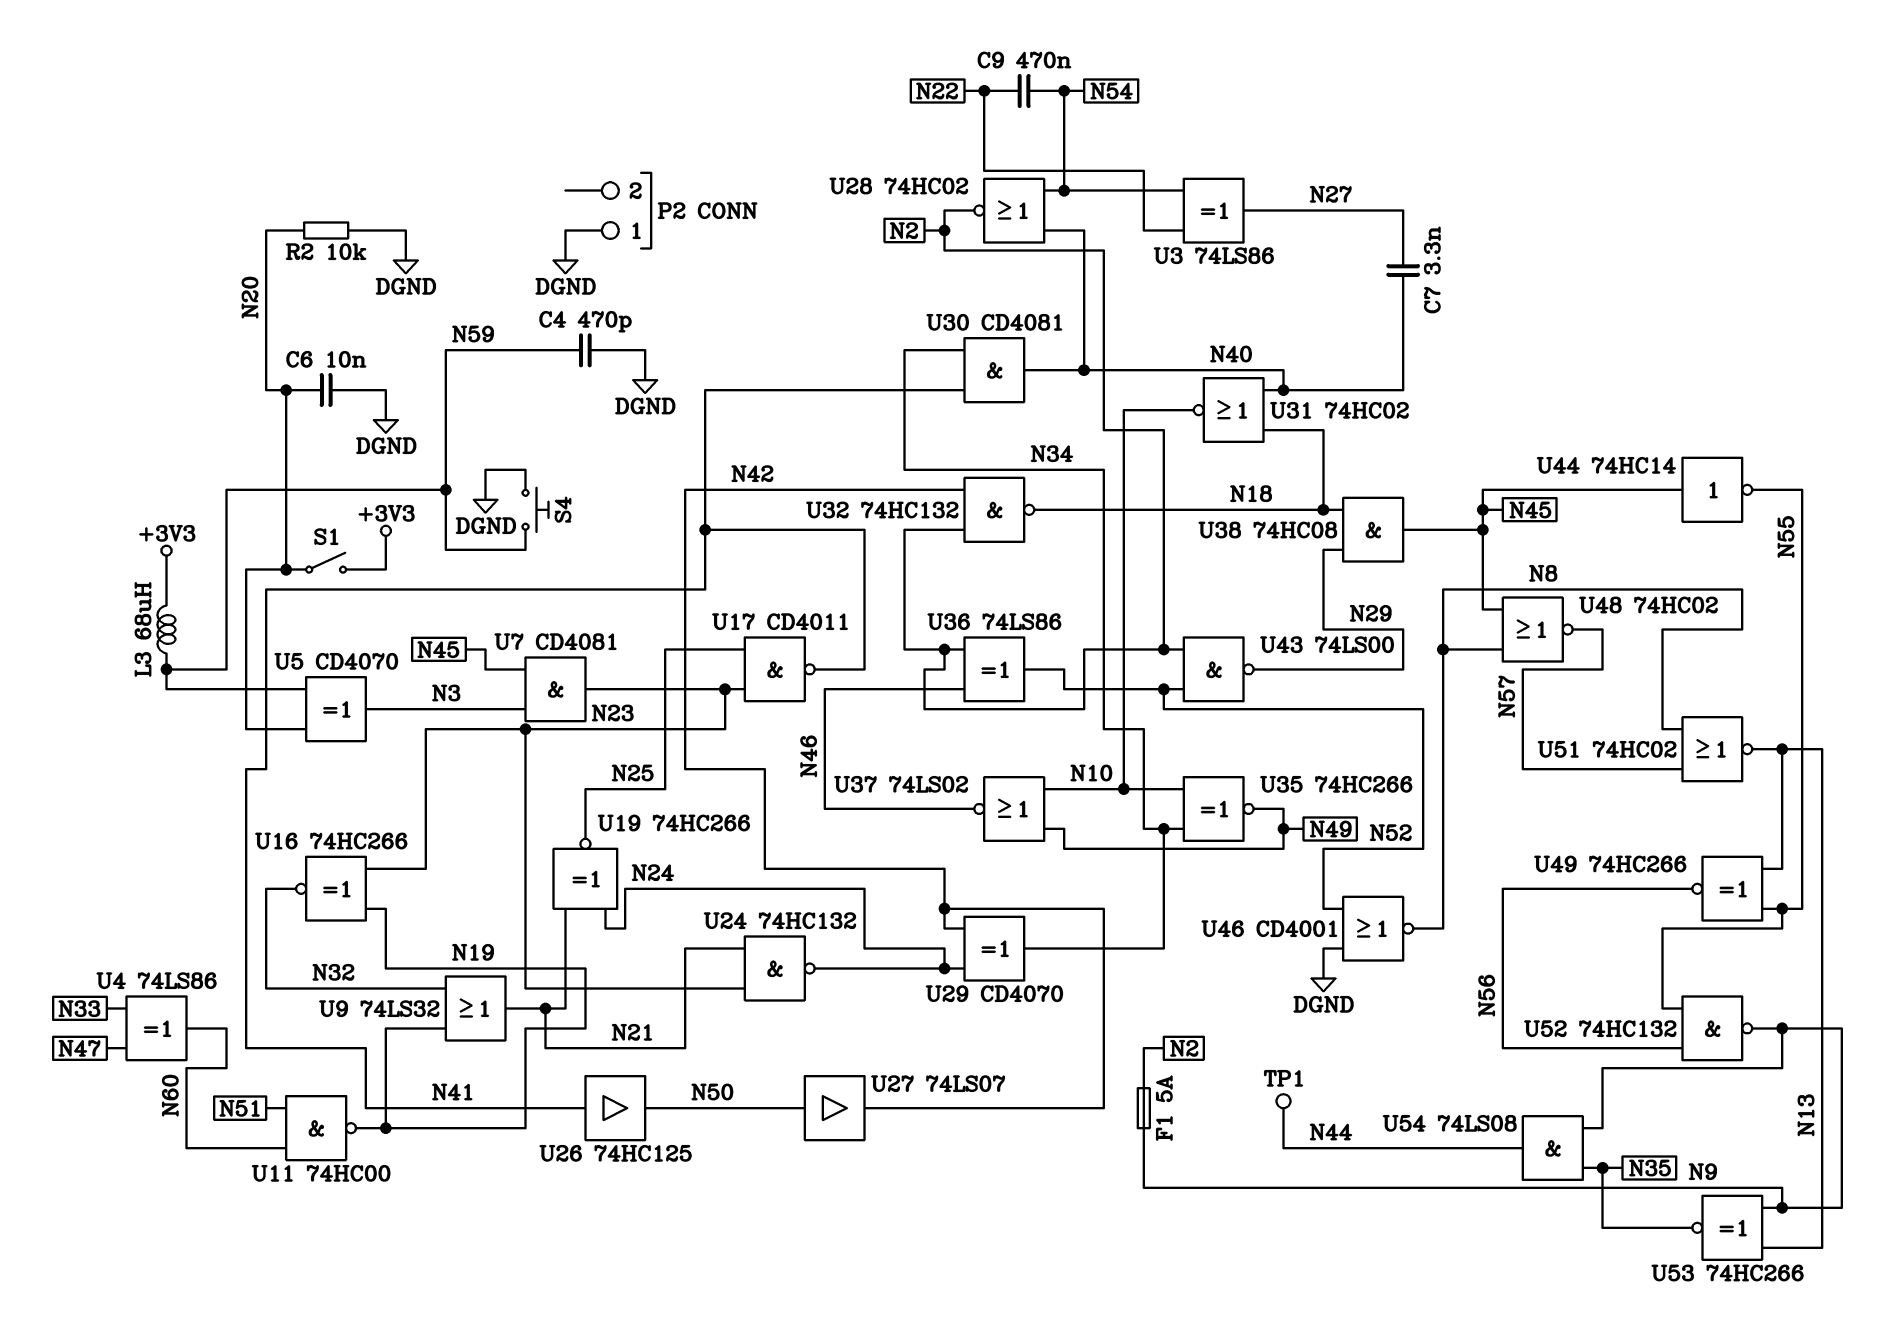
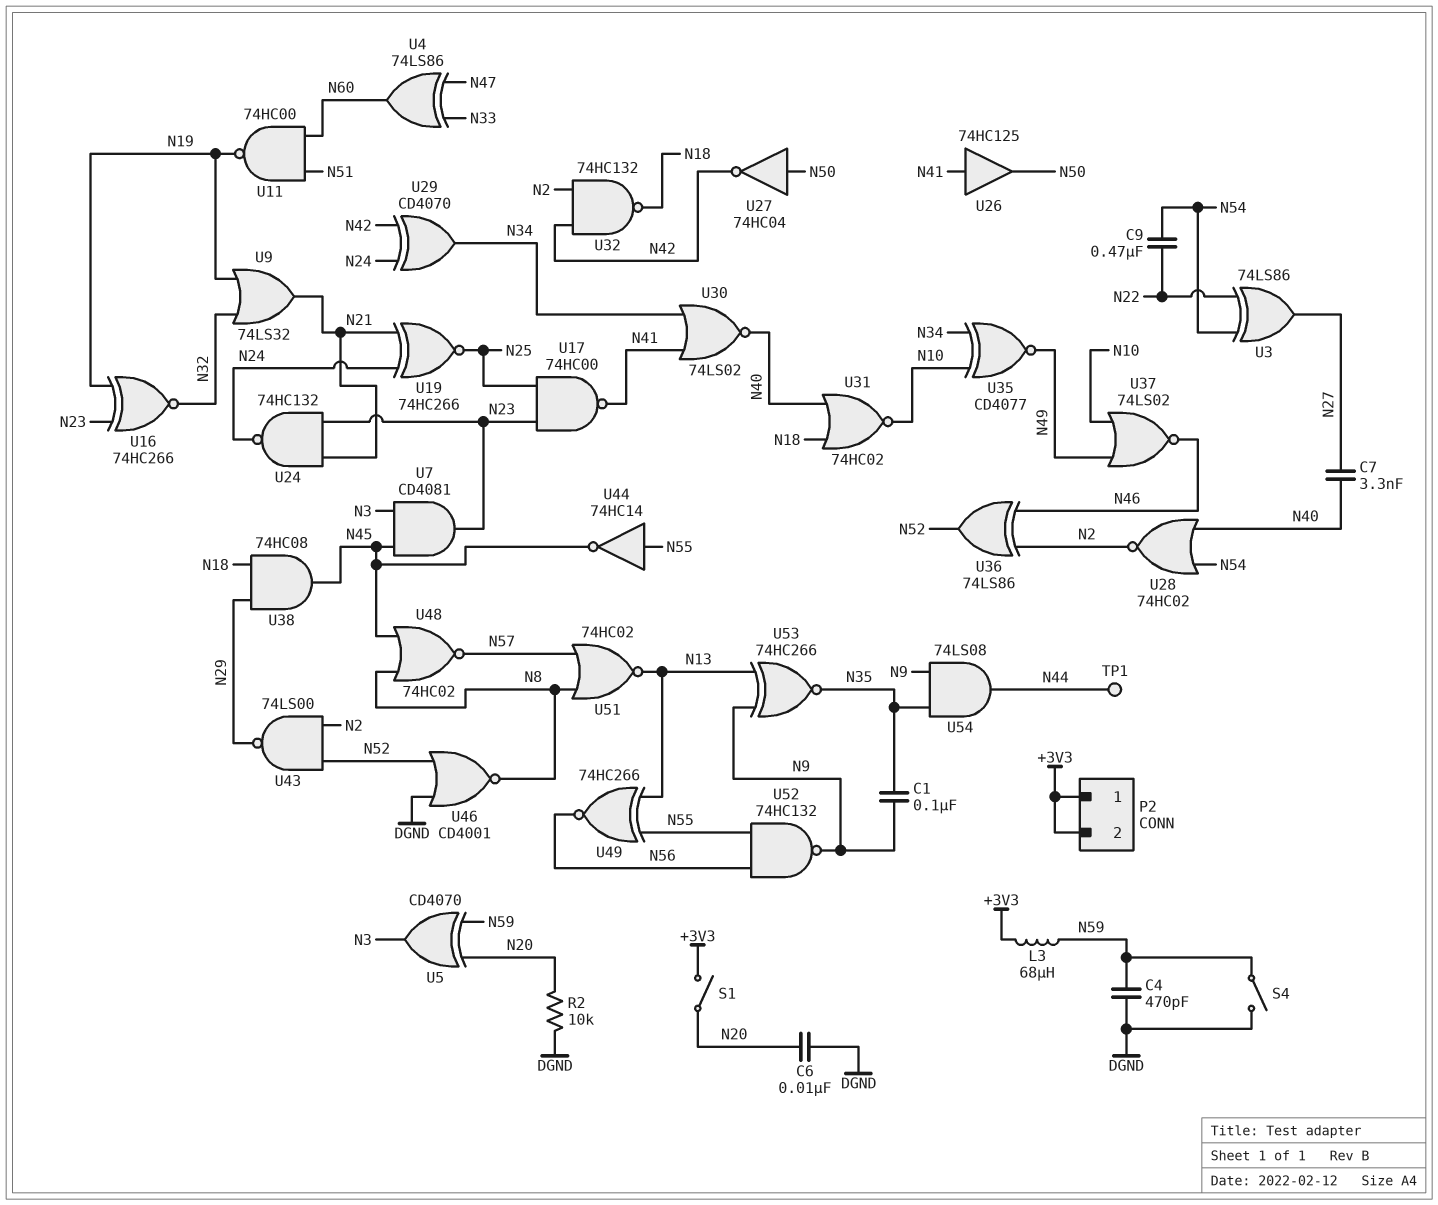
C1: none -> 100nF (N9, N35)
F1: 5A (N2, N9) -> none
P2 pin 1: DGND -> +3V3
P2 pin 2: none -> +3V3
S4: button (DGND, N59) -> switch (DGND, N59)
U17: NAND CD4011 (in N23, in N25, out N41) -> NAND 74HC00 (in N23, in N25, out N41)
U27: buffer 74LS07 (in N50, out N42) -> NOT 74HC04 (in N50, out N42)
U30: AND CD4081 (in N34, in N41, out N40) -> NOR 74LS02 (in N34, in N41, out N40)
U35: XNOR 74HC266 (in N10, in N34, out N49) -> XNOR CD4077 (in N10, in N34, out N49)
U44: NOT 74HC14 (in N45, out N55) -> NOT 74HC14 (in N55, out N45)

